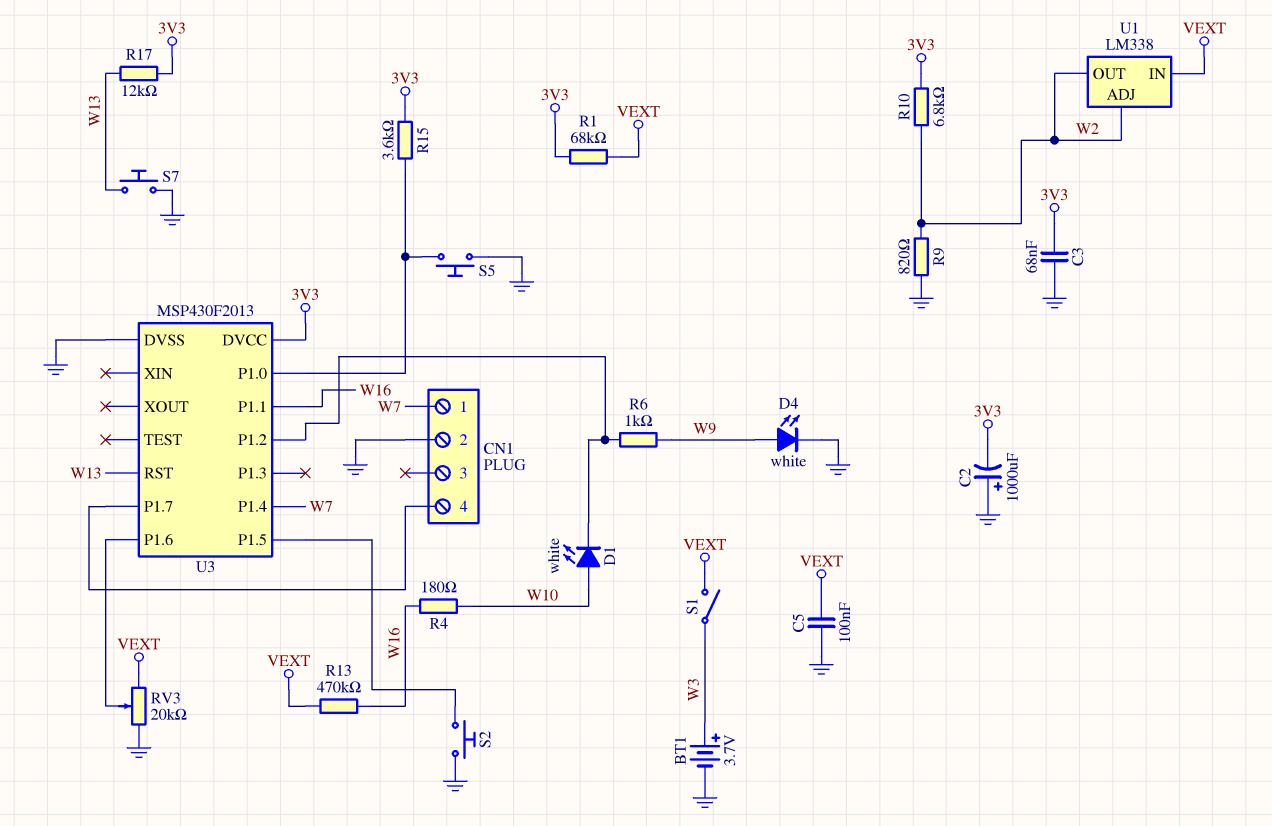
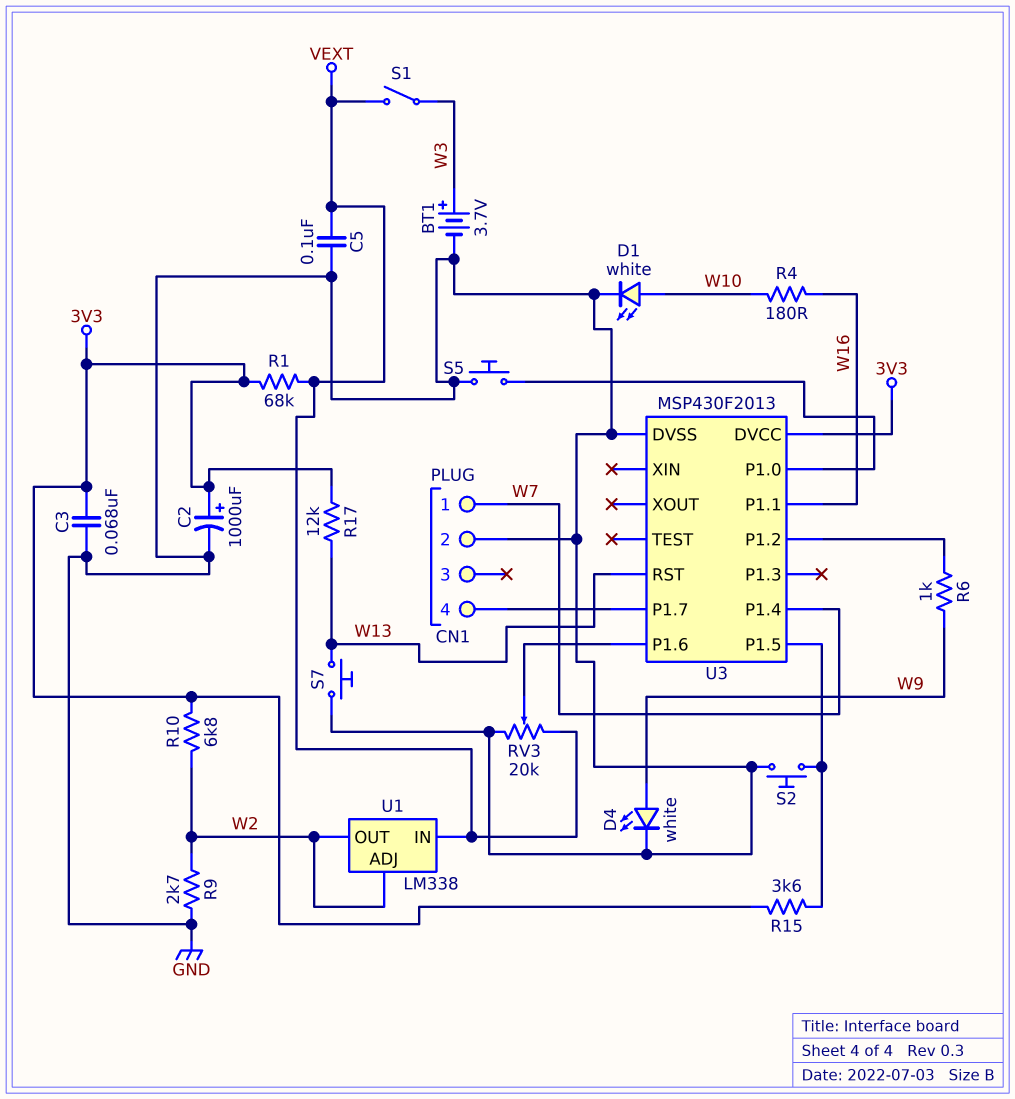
C2: 1000uF (plus GND, minus 3V3) -> 1000uF (plus 3V3, minus GND)
D1: LED white (A W10, K U3/P1.2) -> LED white (A W10, K GND)
R9: 820 (GND, W2) -> 2.7k (GND, W2)
R13: 470k (VEXT, W16) -> none
R15: 3.6k (3V3, U3/P1.0) -> 3.6k (3V3, U3/P1.5)

